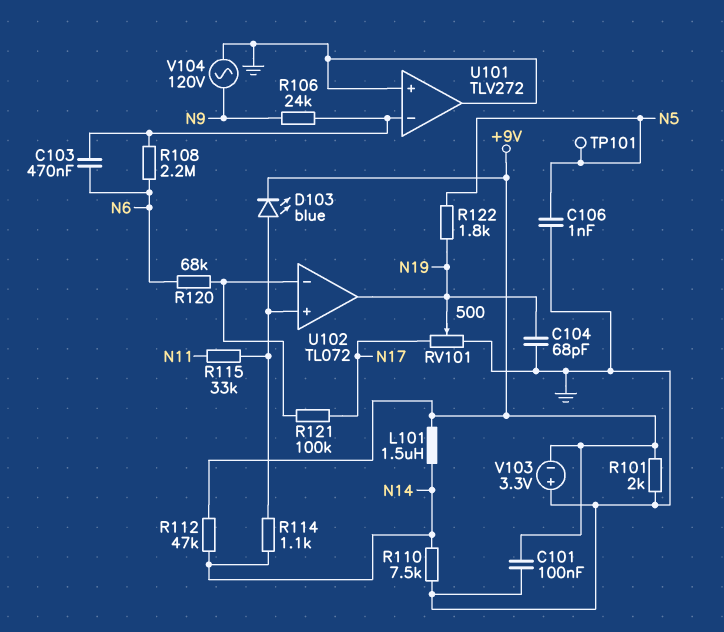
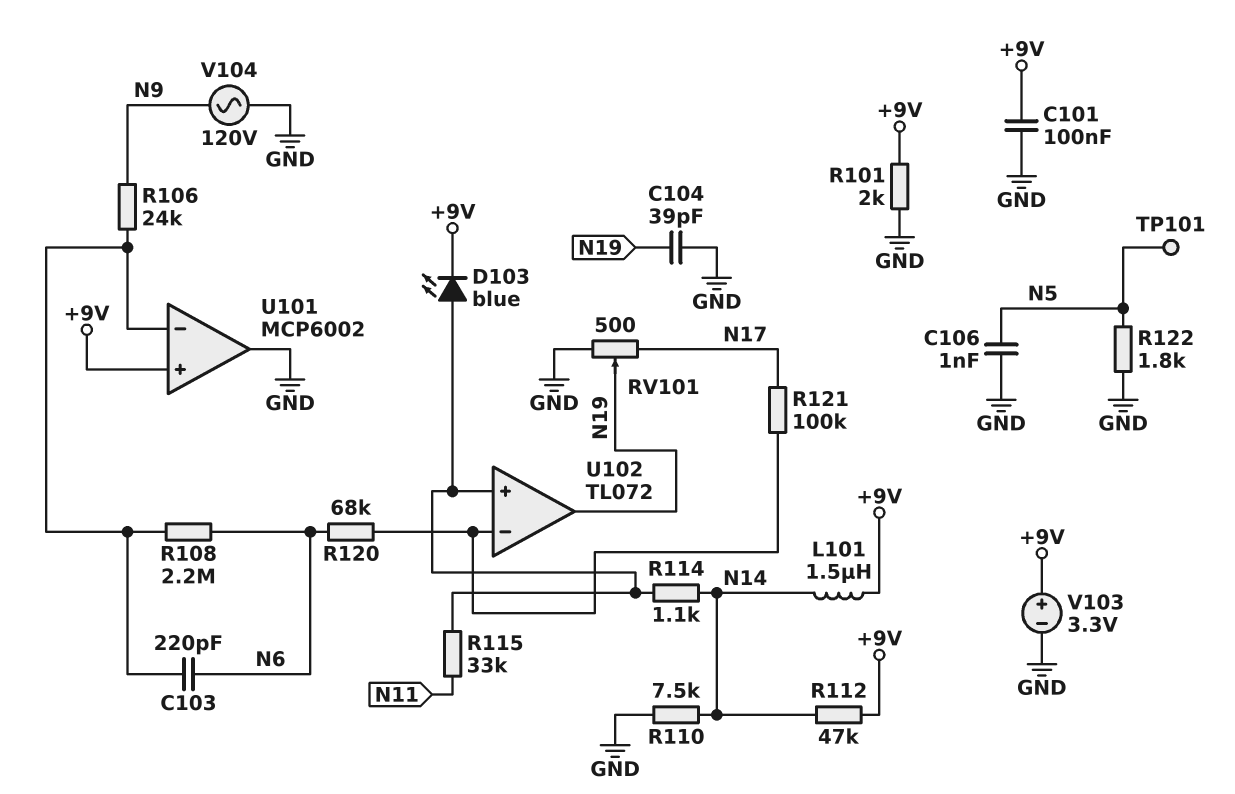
C103: 470nF (N6, U101/in-) -> 220pF (N6, U101/in-)
C104: 68pF (GND, N19) -> 39pF (GND, N19)
R122: 1.8k (N5, N19) -> 1.8k (GND, N5)
U101: TLV272 -> MCP6002
U101 pin in+: GND -> +9V
V103: 3.3V (plus GND, minus +9V) -> 3.3V (plus +9V, minus GND)

